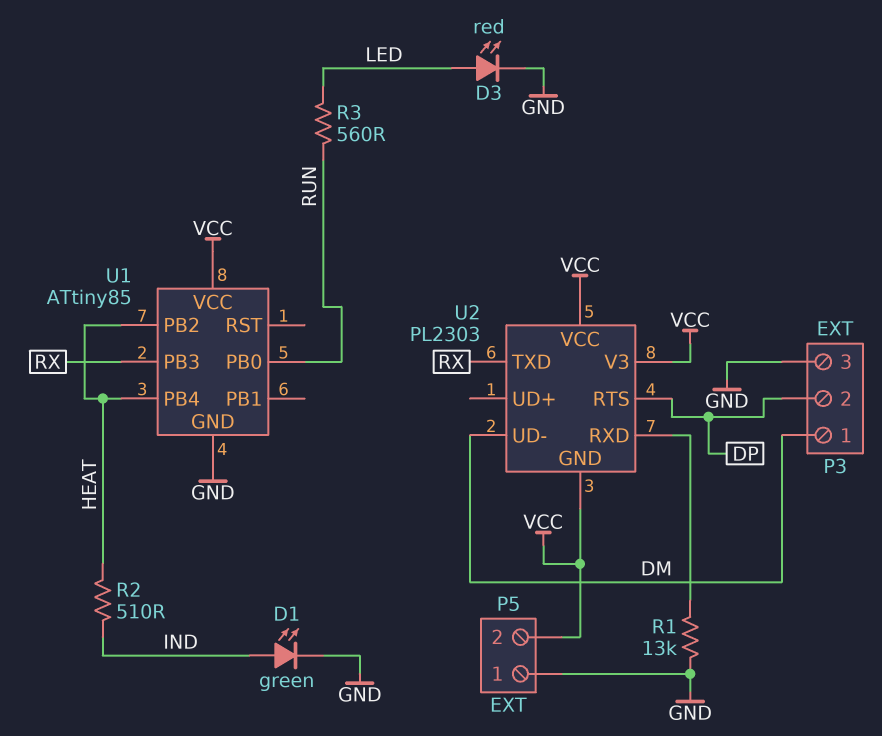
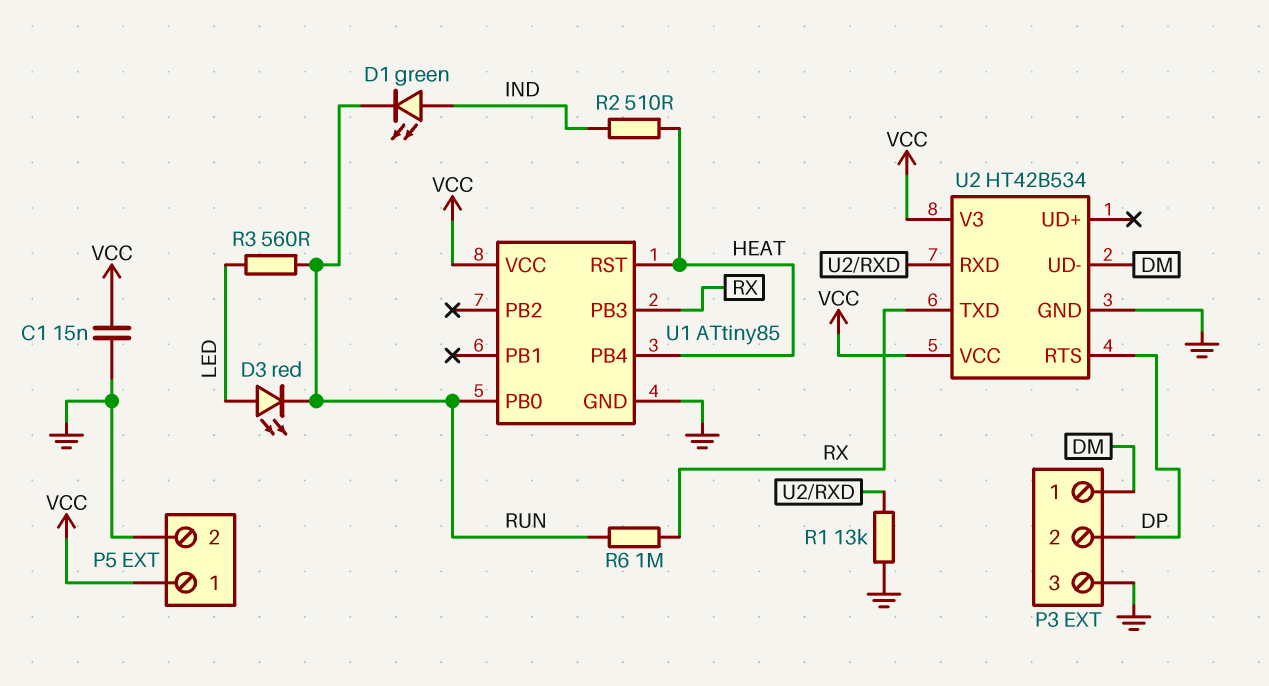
C1: none -> 15nF (GND, VCC)
D1: LED green (A IND, K GND) -> LED green (A IND, K RUN)
D3: LED red (A LED, K GND) -> LED red (A LED, K RUN)
P5 pin 1: GND -> VCC
P5 pin 2: VCC -> GND
R6: none -> 1M (RUN, RX)
U1 pin PB2: HEAT -> none
U1 pin RST: none -> HEAT
U2: PL2303 -> HT42B534
U2 pin GND: VCC -> GND

